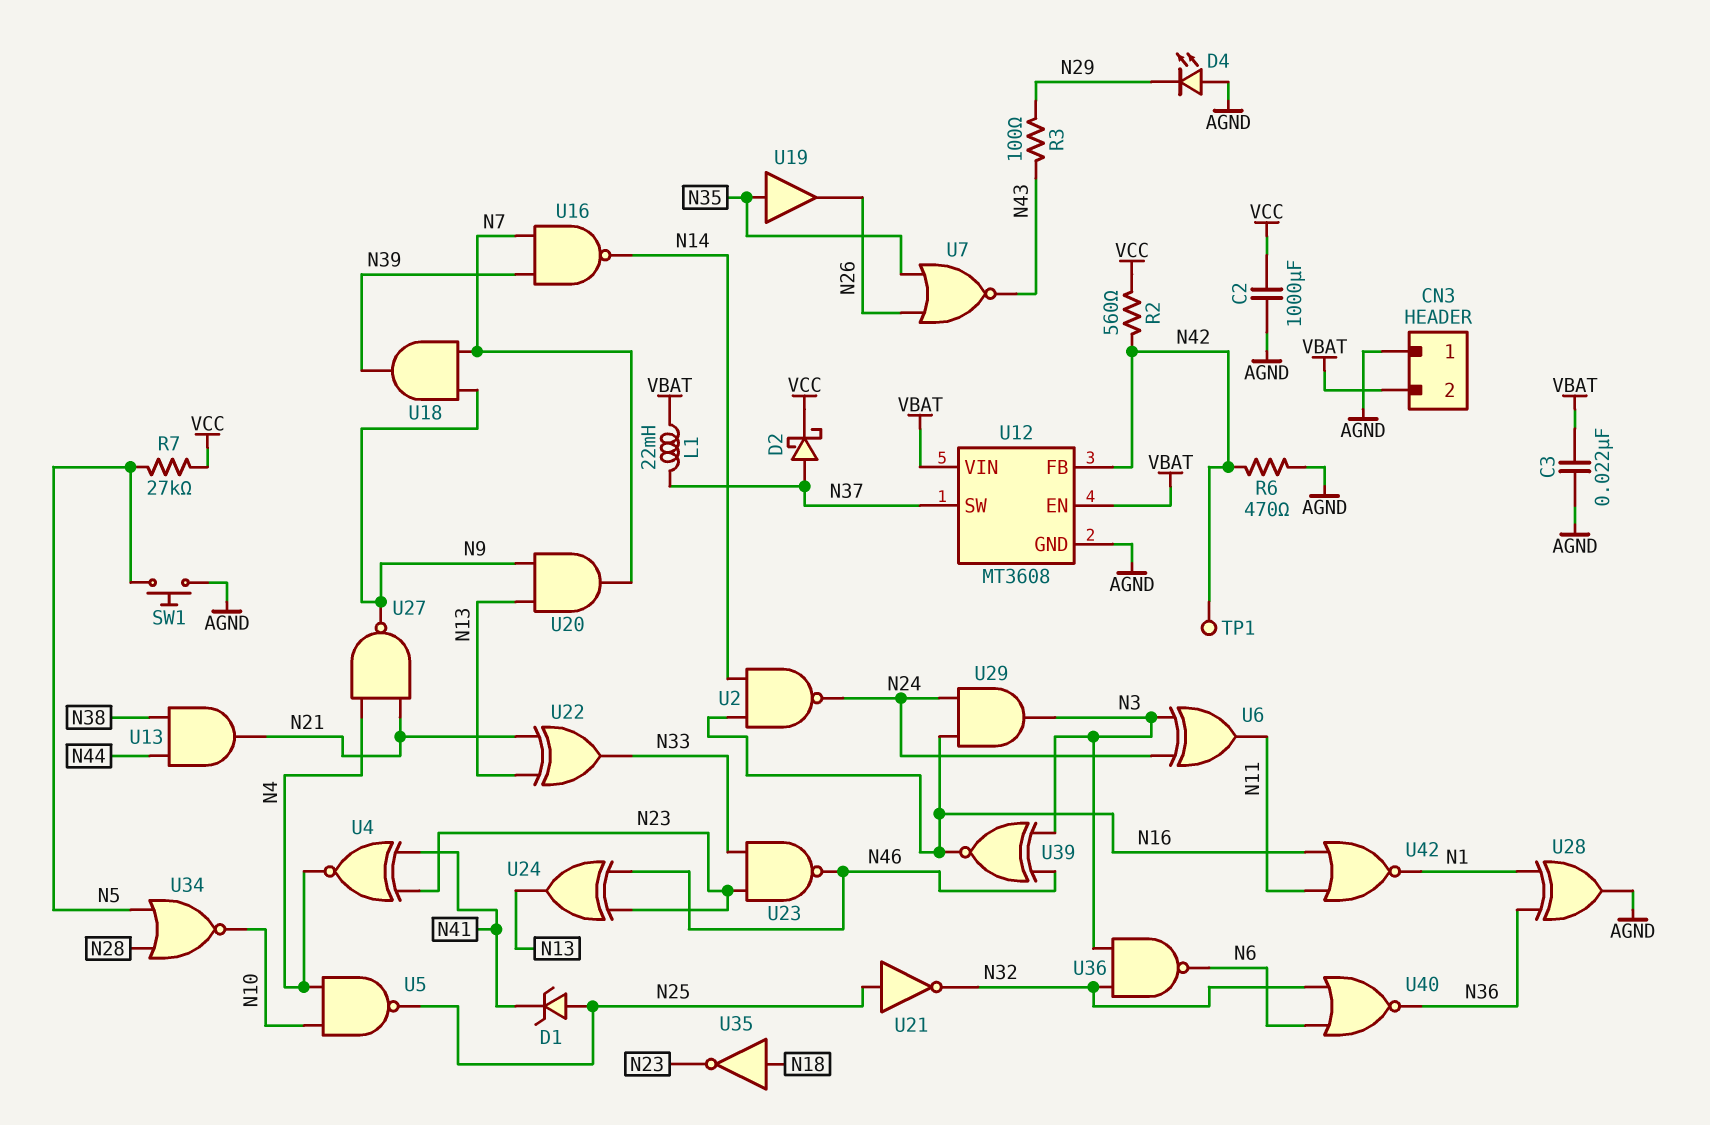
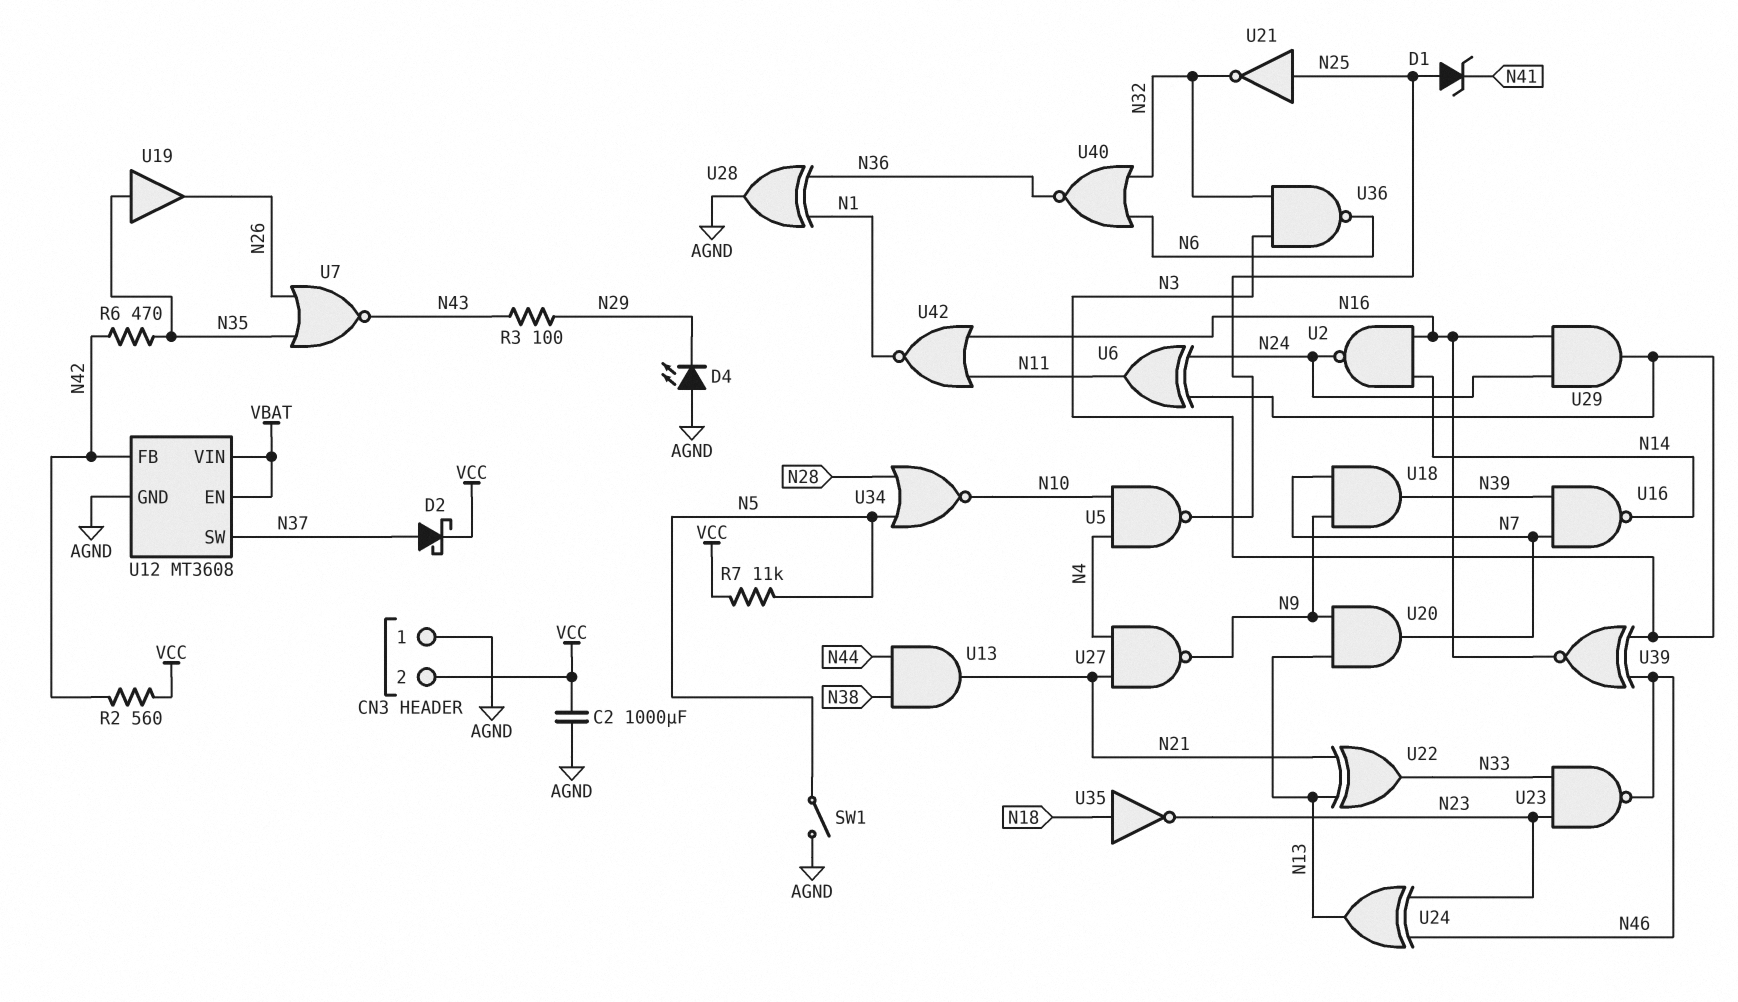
C3: 22nF (AGND, VBAT) -> none
CN3 pin 2: VBAT -> VCC
L1: 22mH (N37, VBAT) -> none
R6: 470 (AGND, N42) -> 470 (N35, N42)
R7: 27k (N5, VCC) -> 11k (N5, VCC)
SW1: button (AGND, N5) -> switch (AGND, N5)
TP1: test point (N42) -> none
U4: XNOR (in N23, in N41, out N4) -> none

